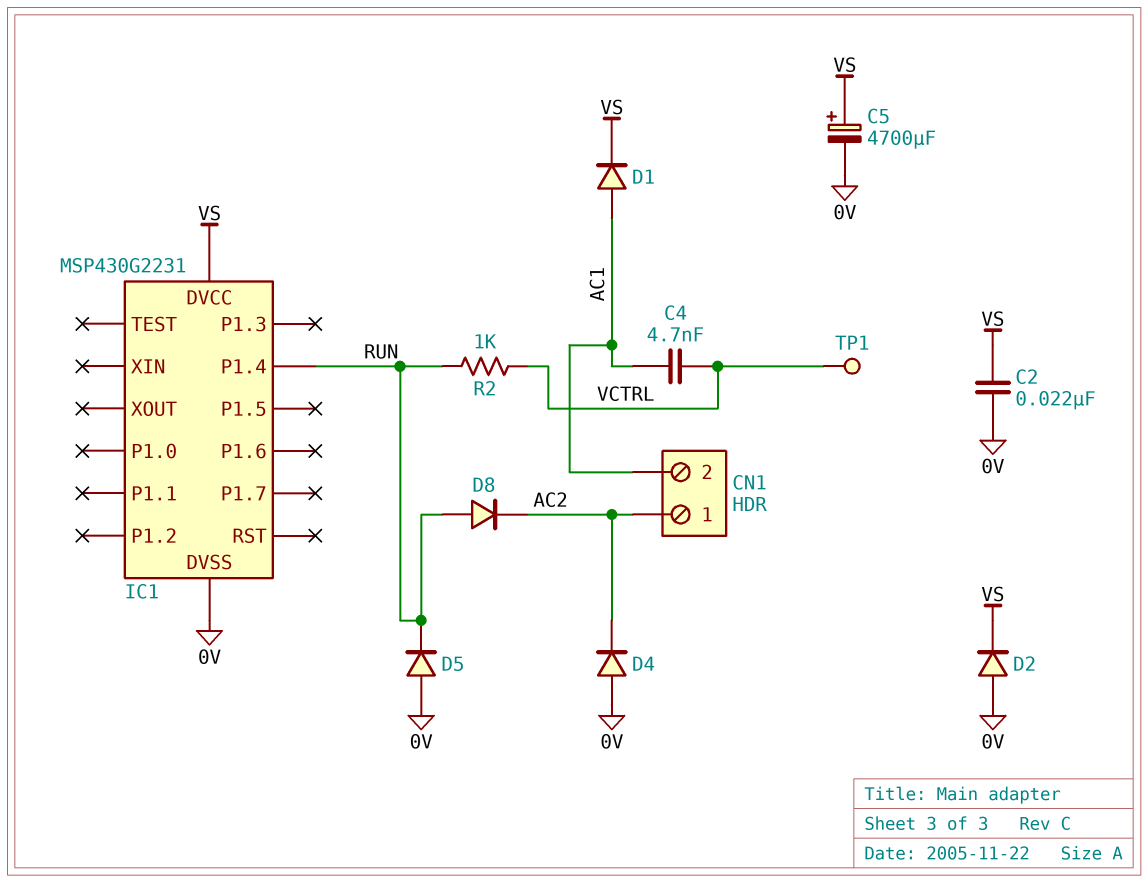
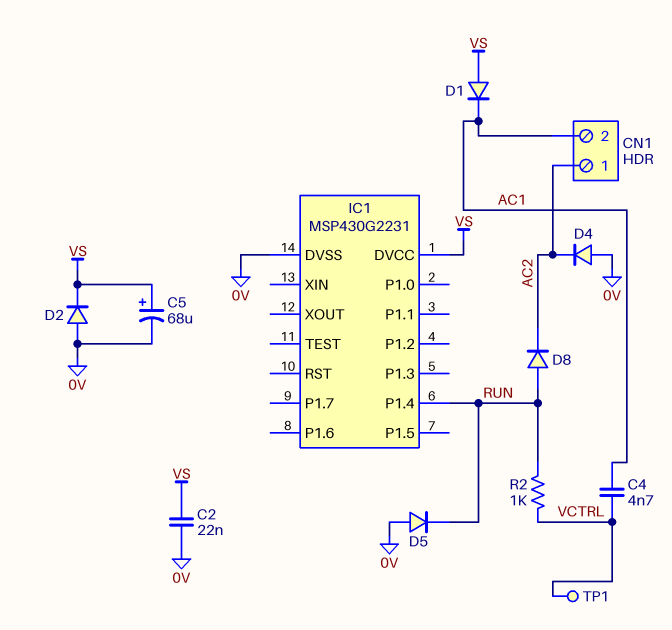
C5: 4700uF (plus VS, minus 0V) -> 68uF (plus VS, minus 0V)
D1: diode (A AC1, K VS) -> diode (A VS, K AC1)

